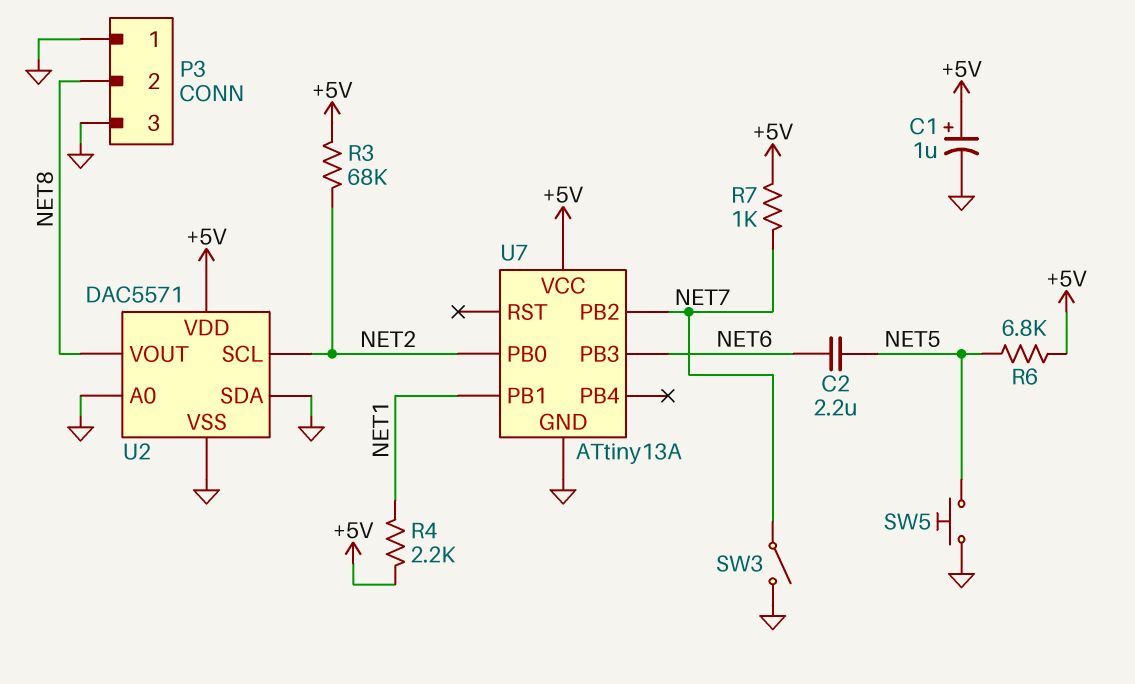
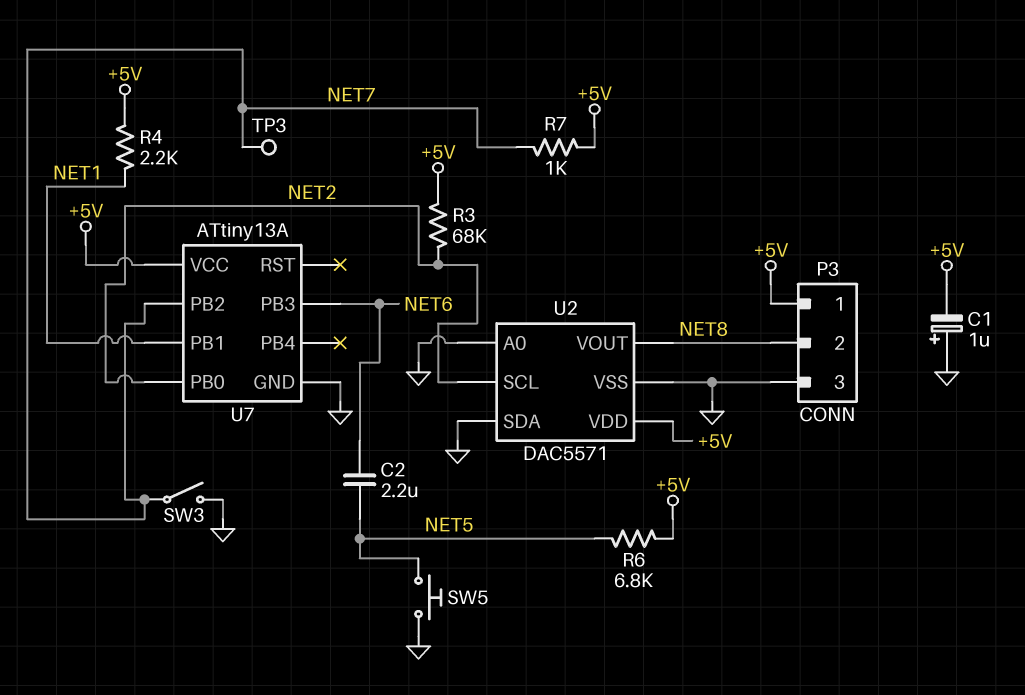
C1: 1uF (plus +5V, minus GND) -> 1uF (plus GND, minus +5V)
P3 pin 1: GND -> +5V
TP3: none -> test point (NET7)

